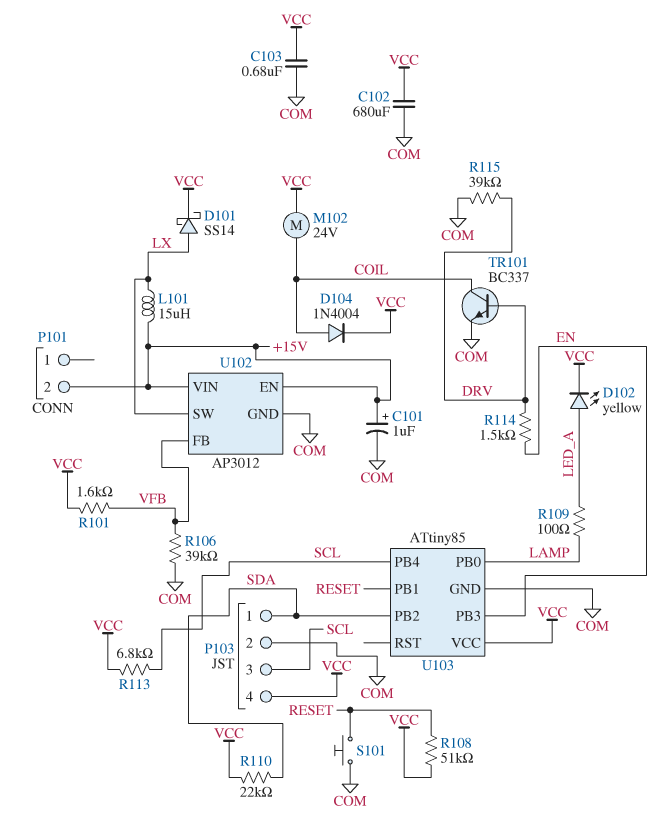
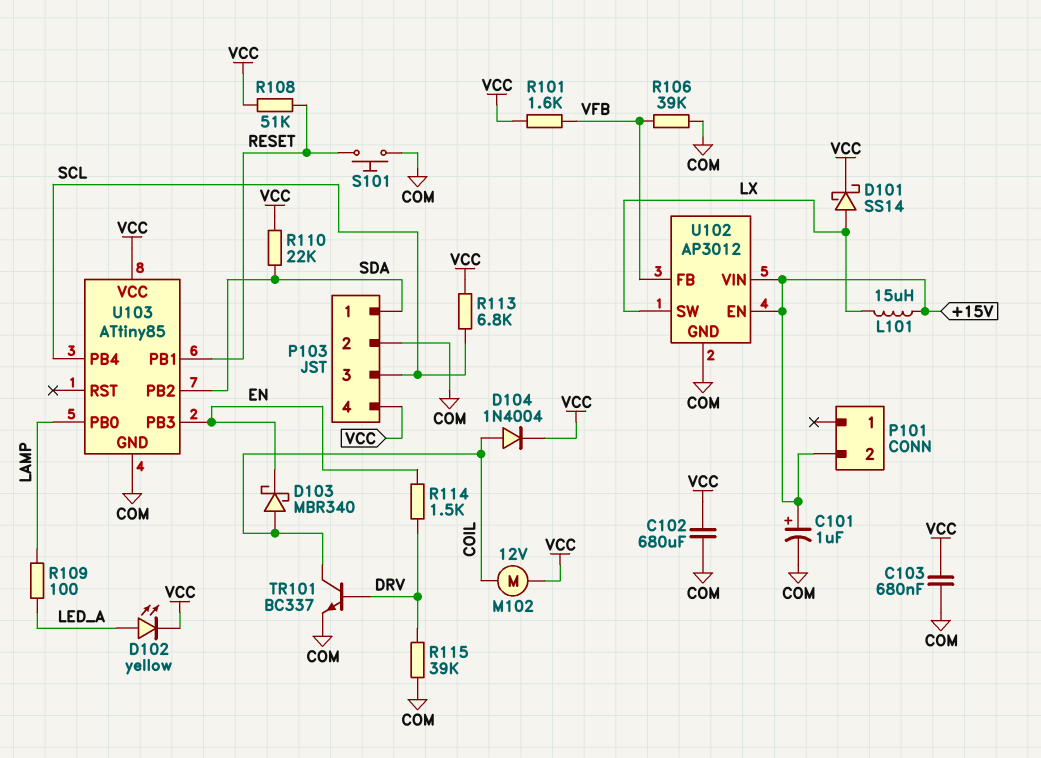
D103: none -> schottky MBR340 (A COIL, K EN)
M102: motor 24V (COIL, VCC) -> motor 12V (COIL, VCC)

